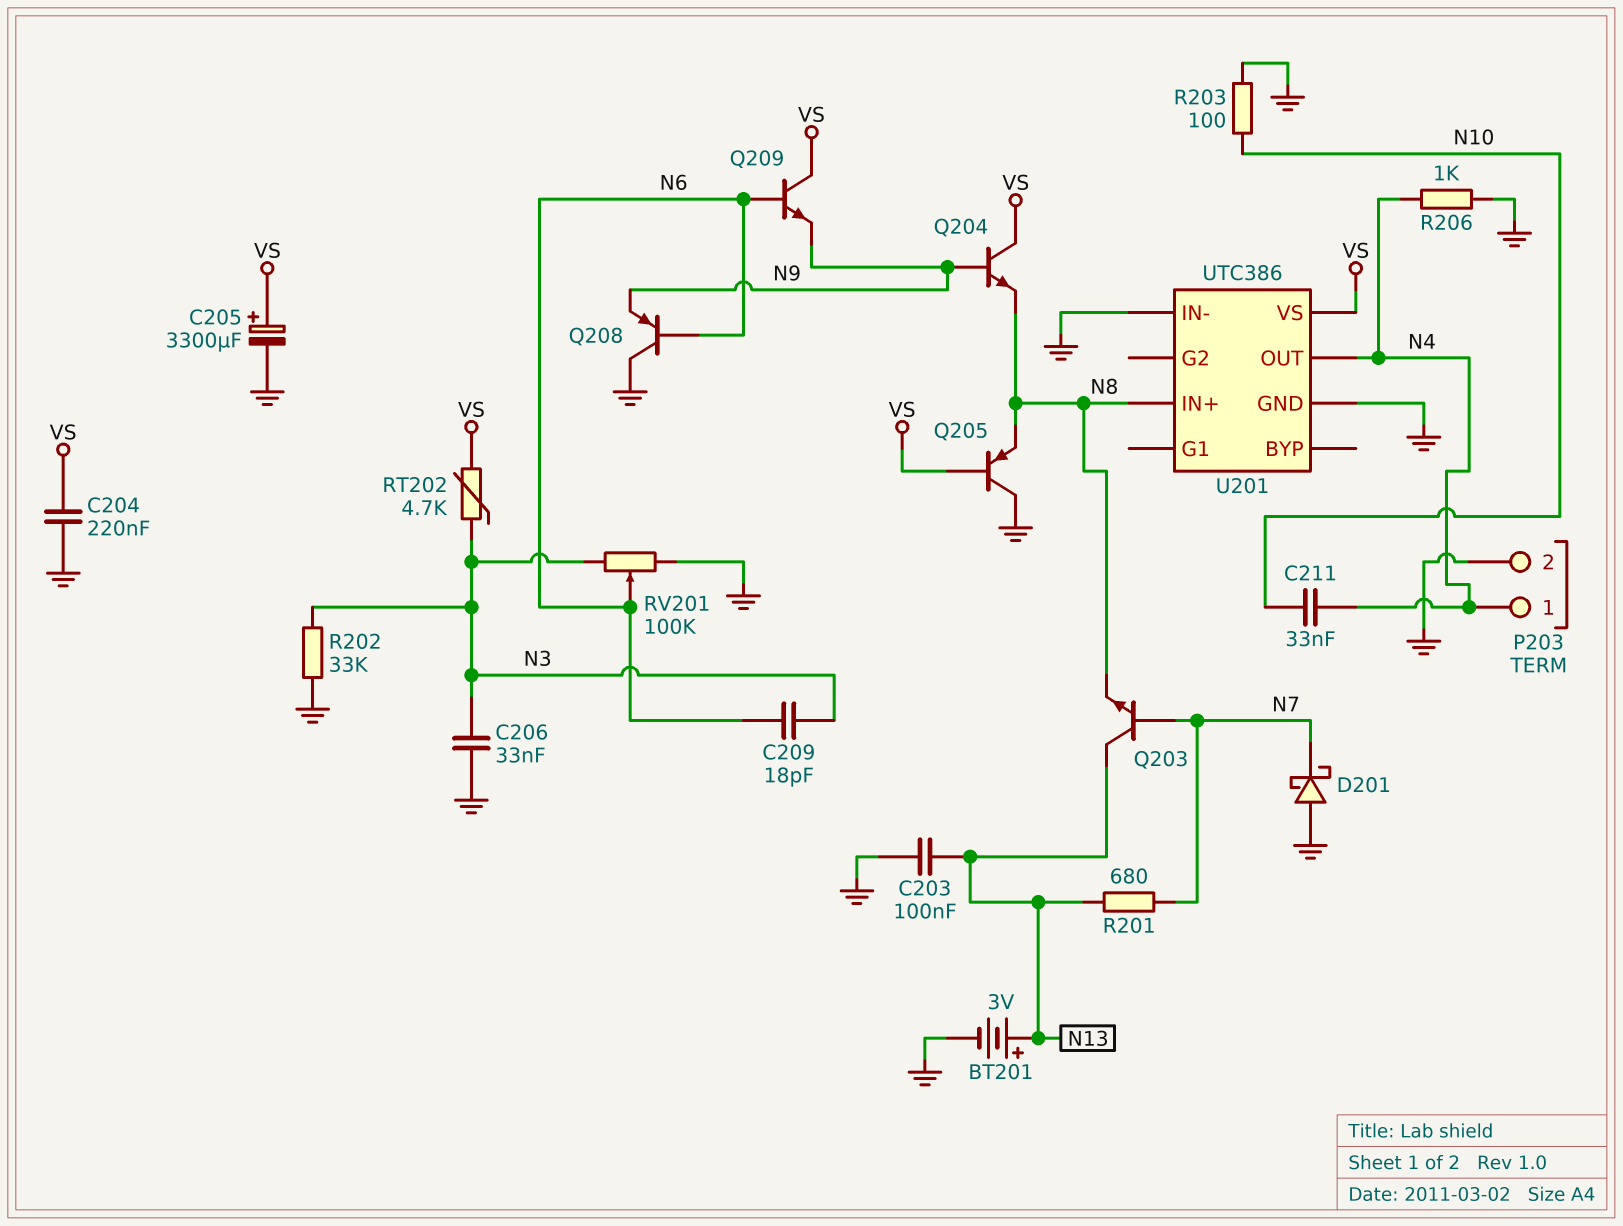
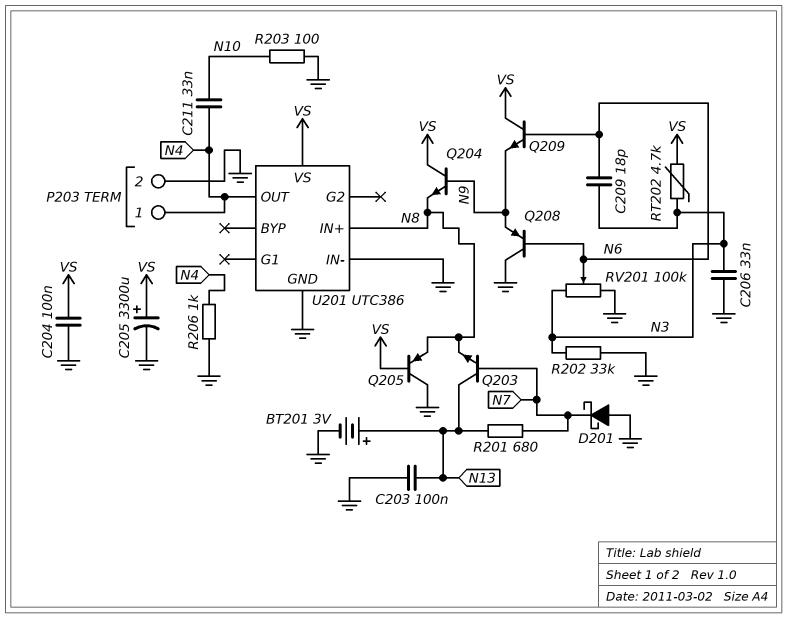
C204: 220nF (GND, VS) -> 100nF (GND, VS)

